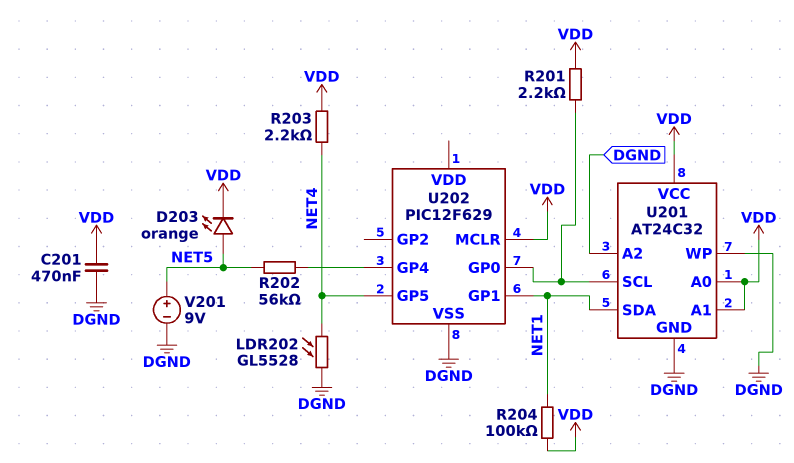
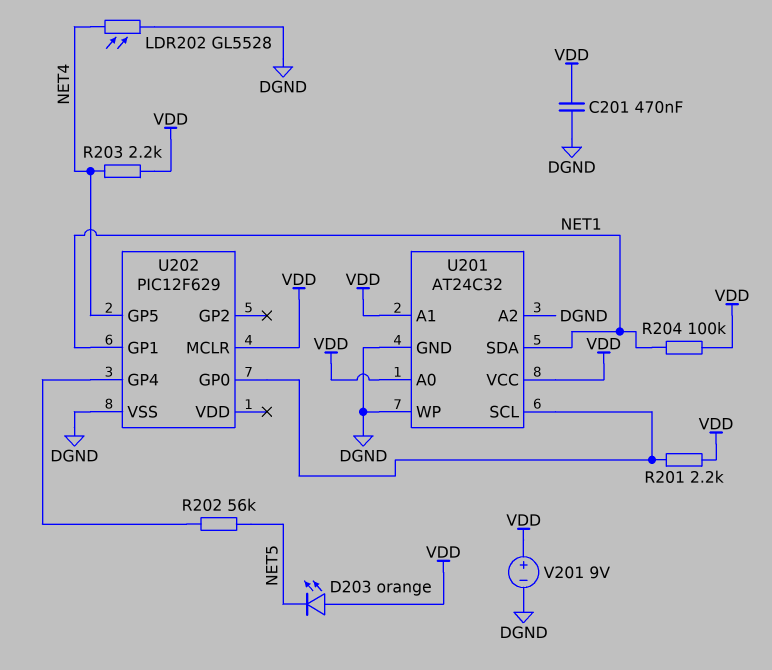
D203: LED orange (A NET5, K VDD) -> LED orange (A VDD, K NET5)
V201: 9V (plus NET5, minus DGND) -> 9V (plus VDD, minus DGND)

